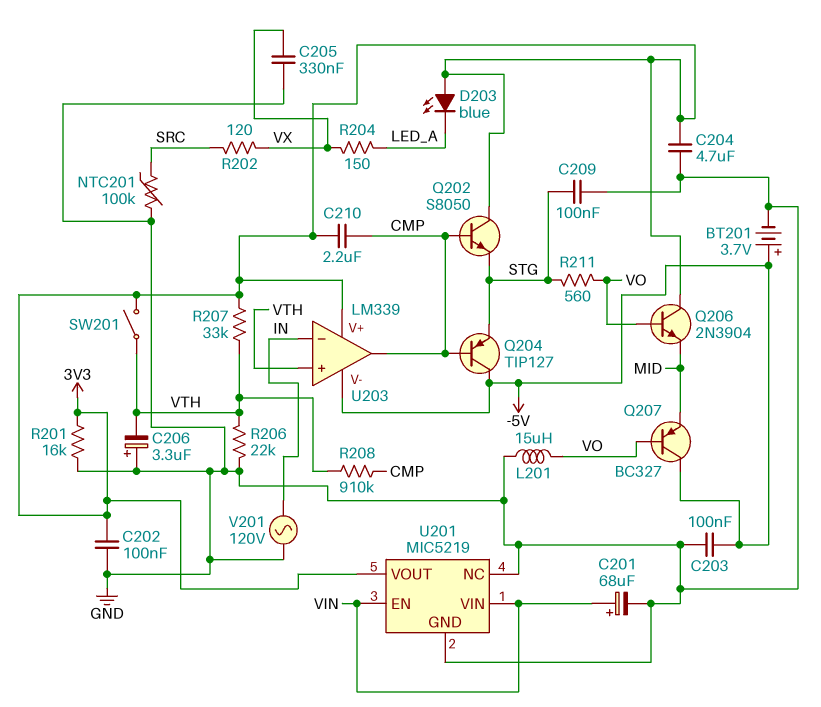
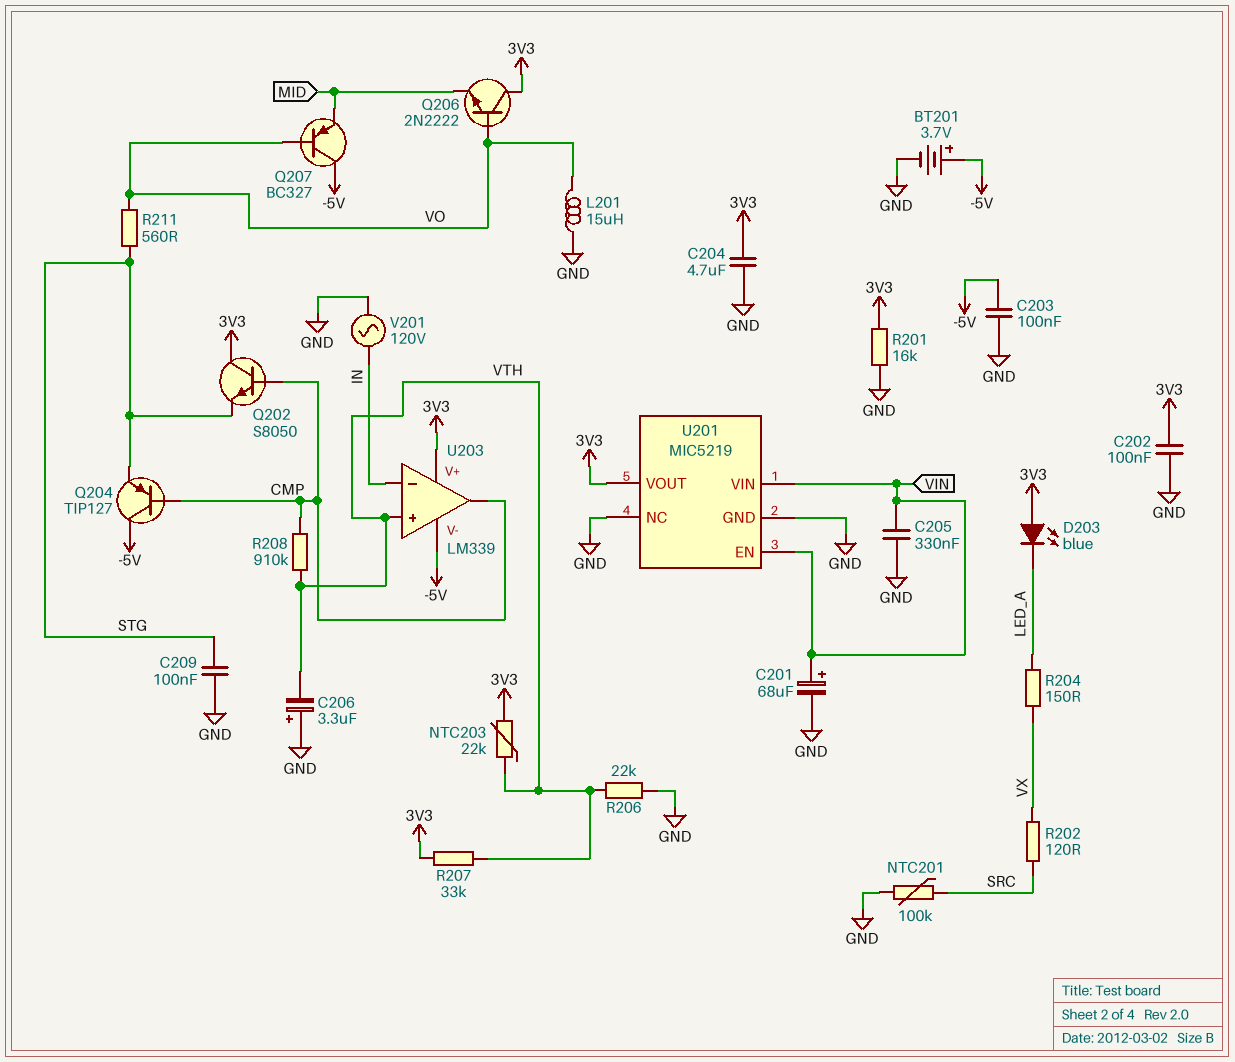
C205: 330nF (GND, VX) -> 330nF (GND, VIN)
C210: 2.2uF (3V3, CMP) -> none
NTC203: none -> 22k (3V3, VTH)
Q206: NPN 2N3904 (B VO, C 3V3, E MID) -> NPN 2N2222 (B VO, C 3V3, E MID)
SW201: switch (3V3, VTH) -> none

